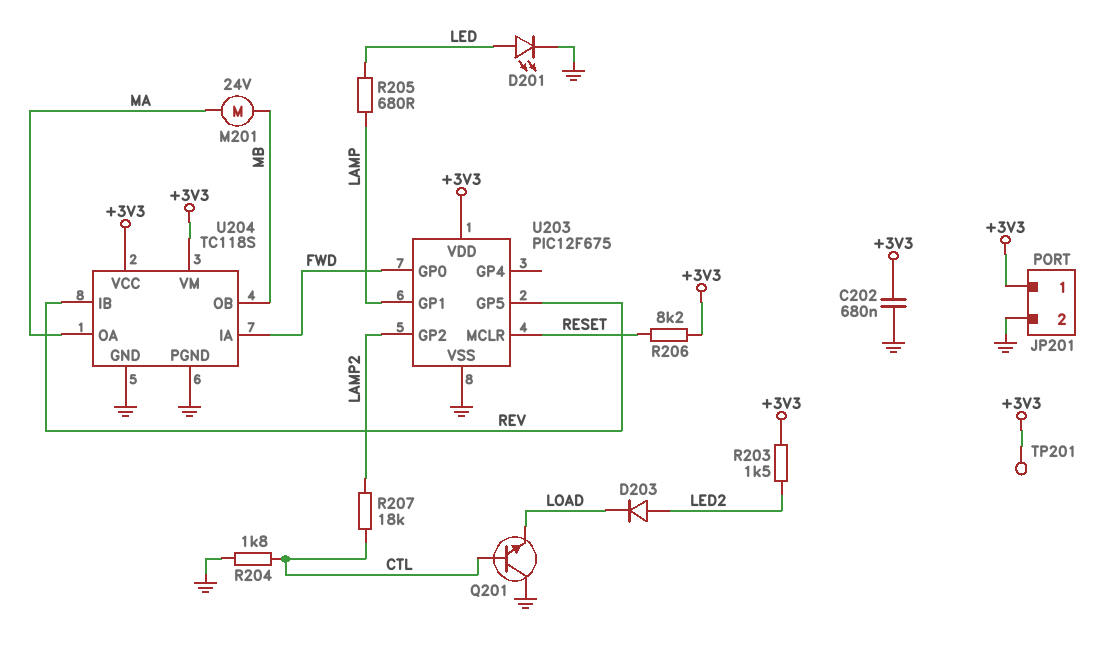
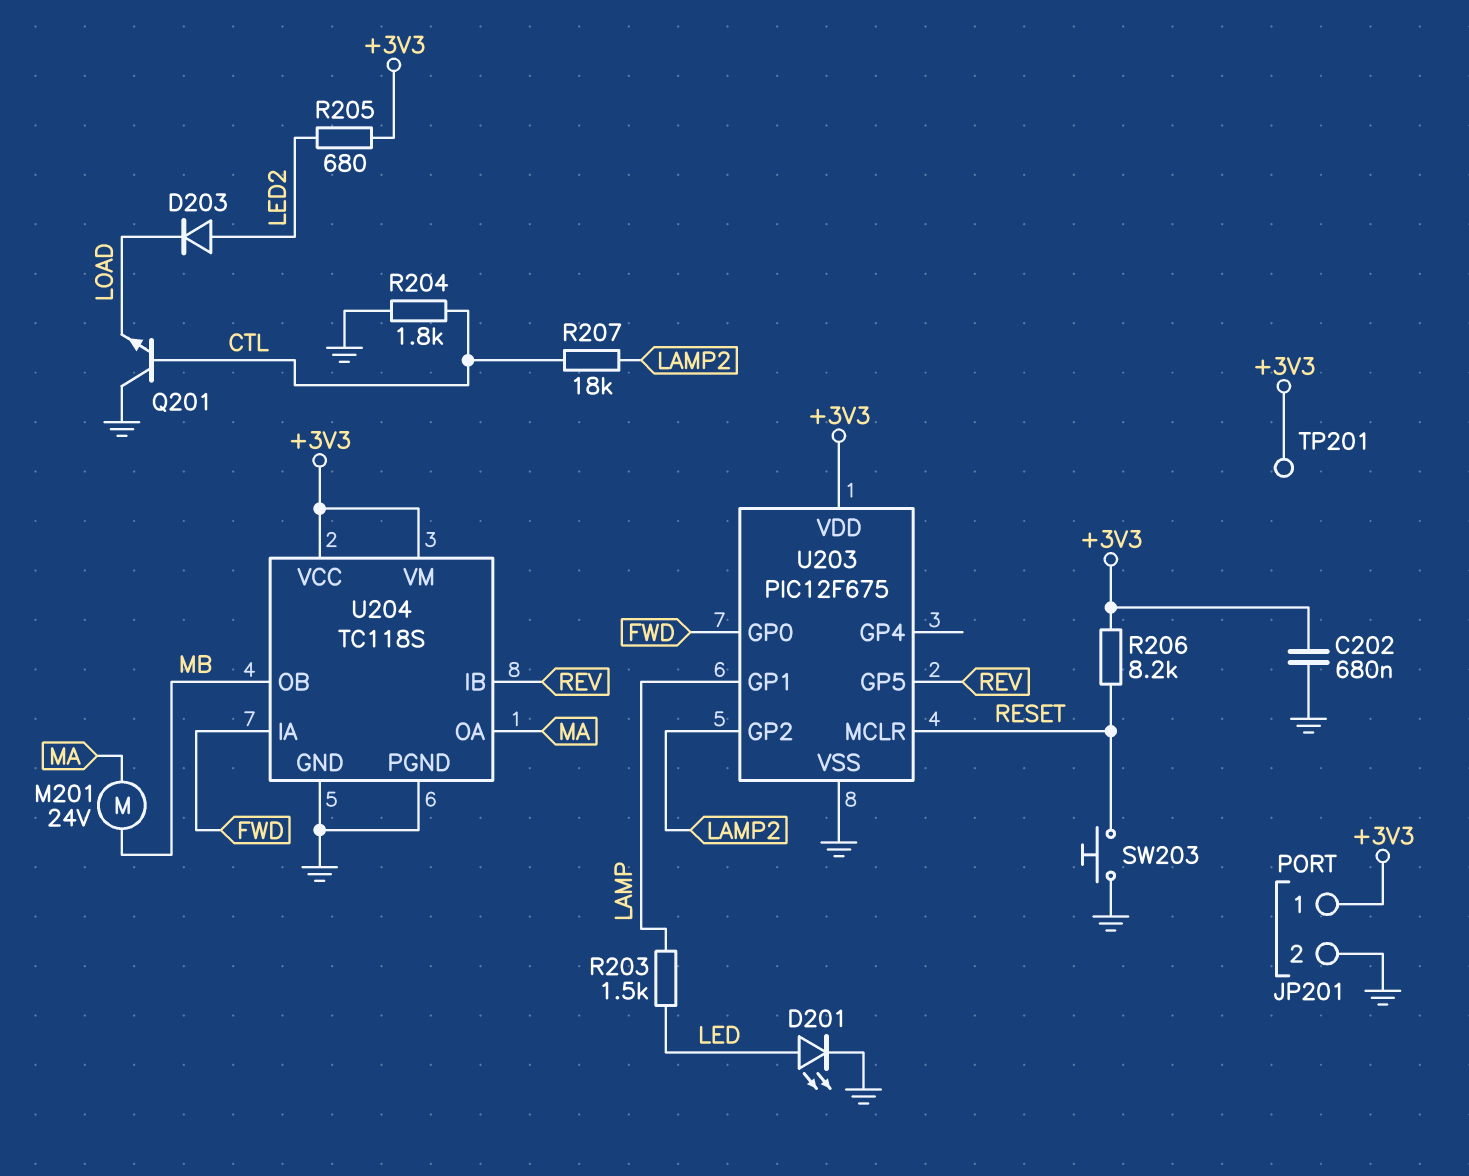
R203: 1.5k (+3V3, LED2) -> 1.5k (LAMP, LED)
R205: 680 (LAMP, LED) -> 680 (+3V3, LED2)
SW203: none -> button (GND, RESET)

